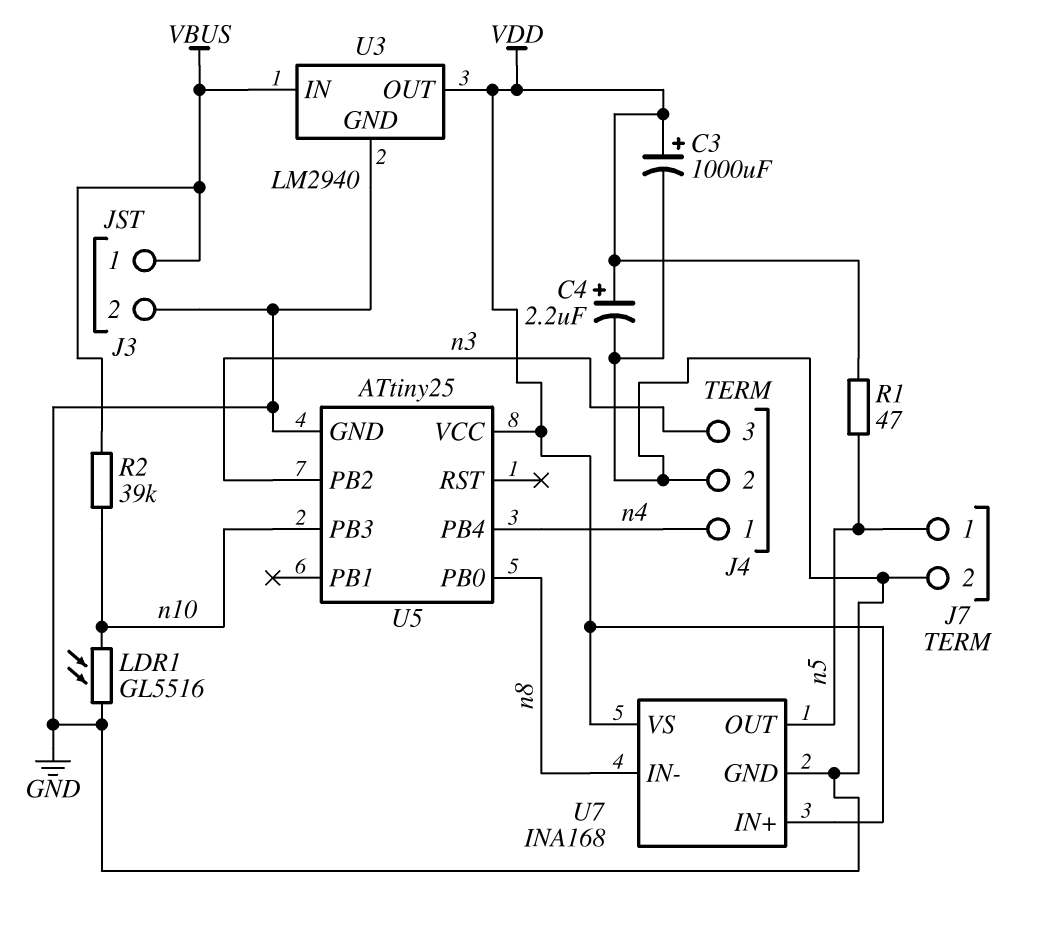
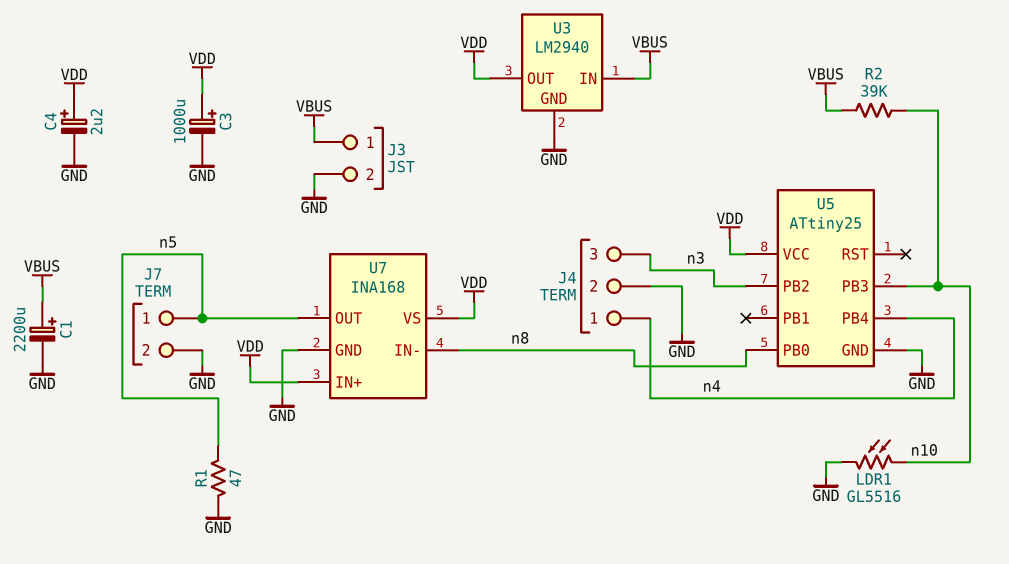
C1: none -> 2200uF (plus VBUS, minus GND)
R1: 47 (VDD, n5) -> 47 (GND, n5)

